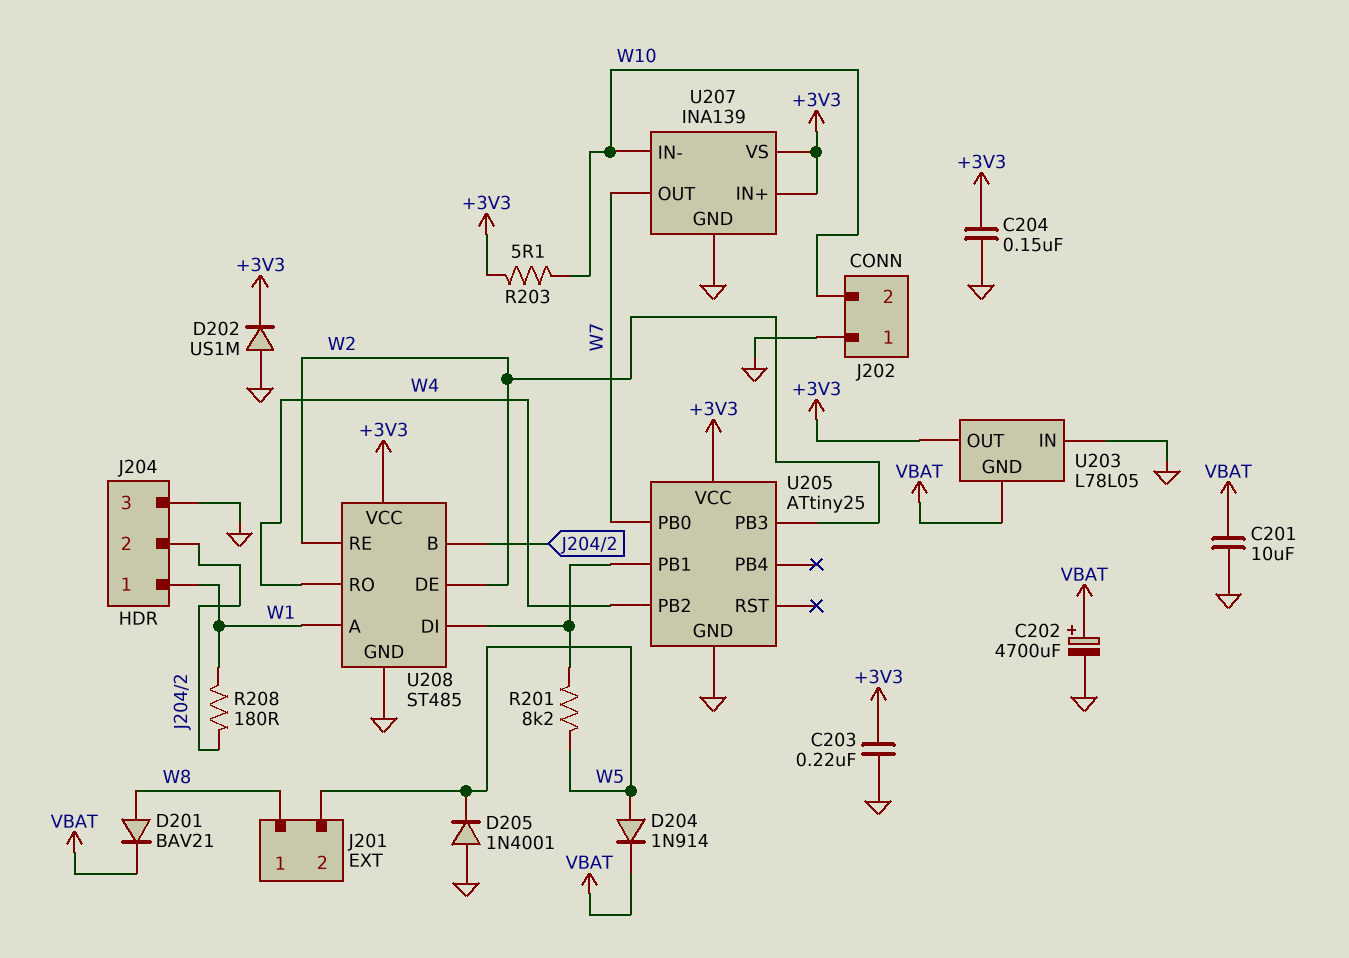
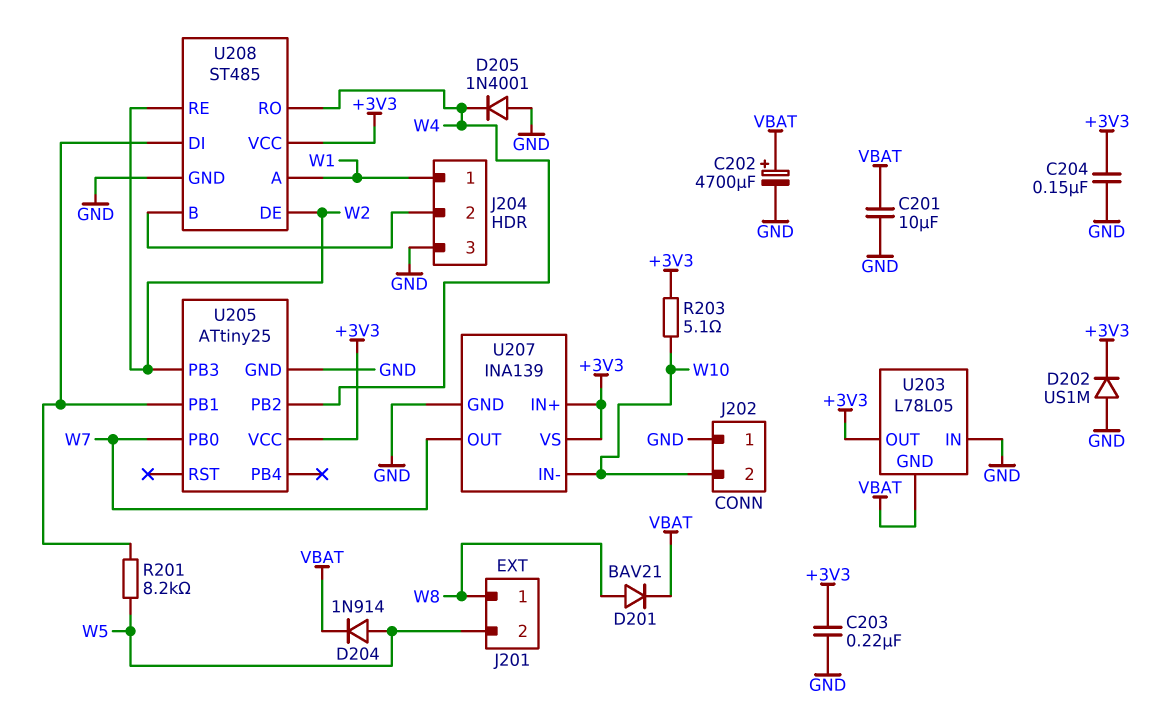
D205: diode 1N4001 (A GND, K W5) -> diode 1N4001 (A GND, K W4)
R208: 180 (J204/2, W1) -> none

